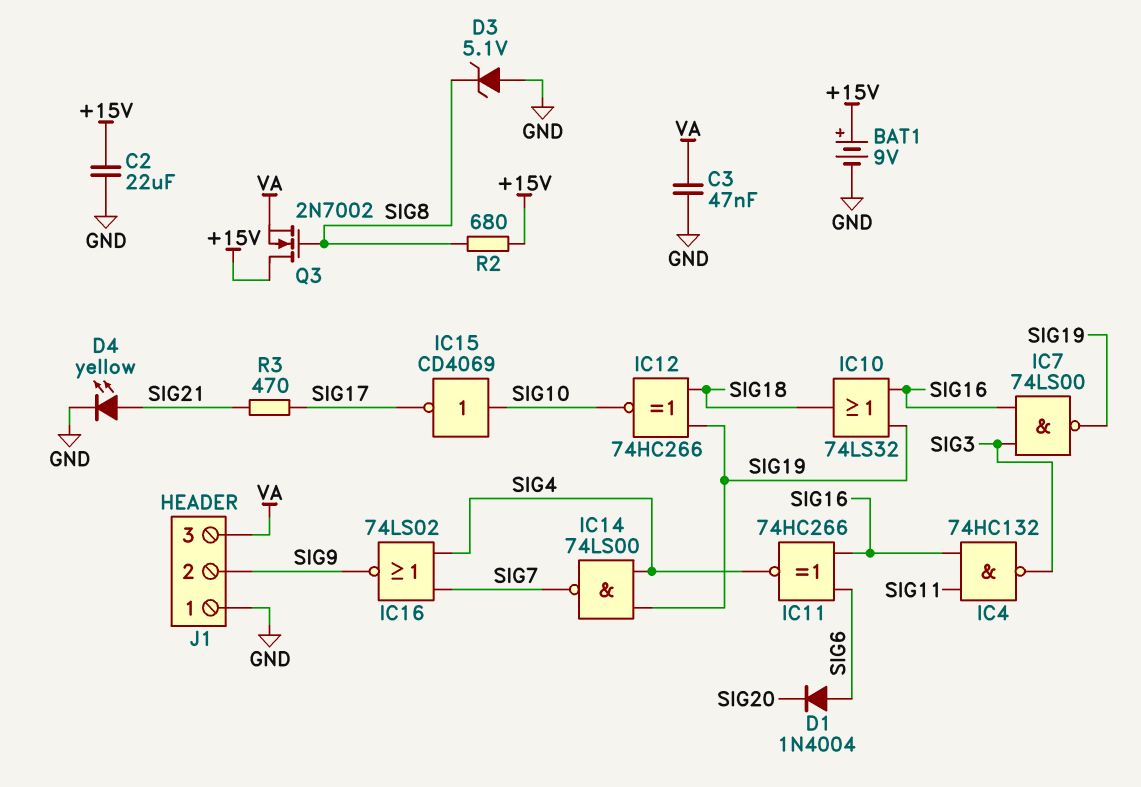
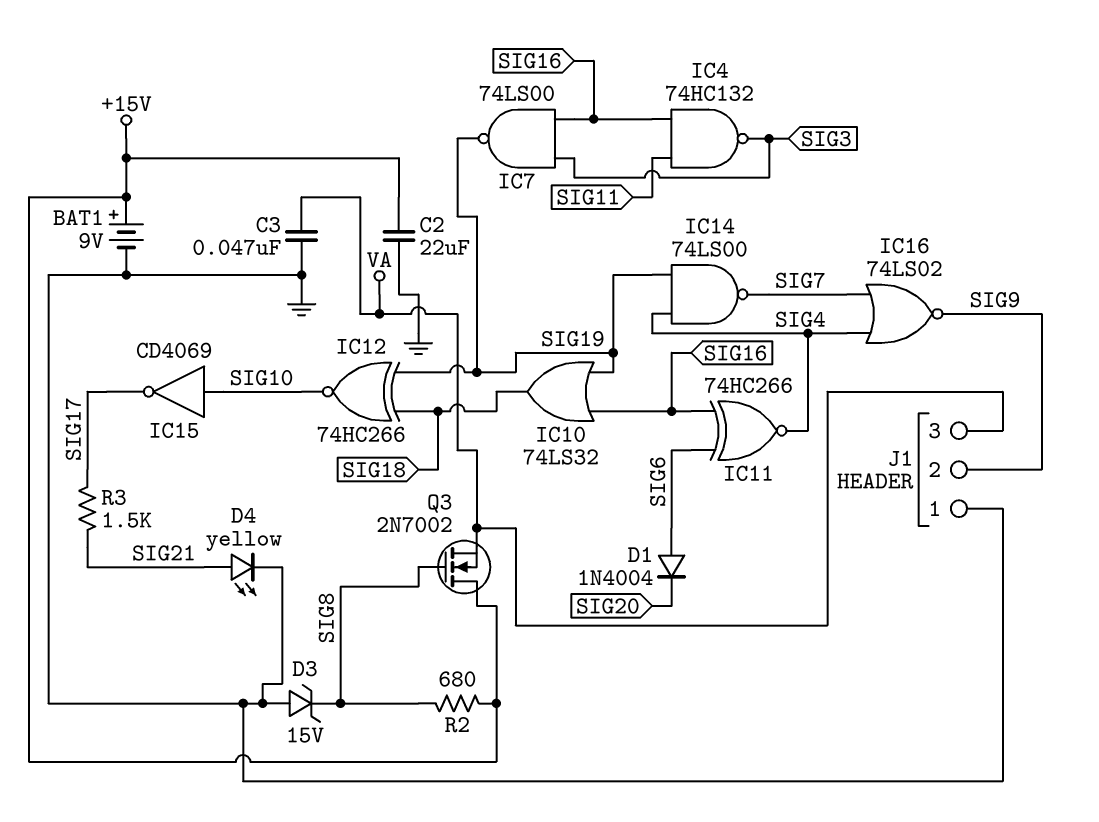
D3: zener 5.1V (A GND, K SIG8) -> zener 15V (A GND, K SIG8)
R3: 470 (SIG17, SIG21) -> 1.5k (SIG17, SIG21)

